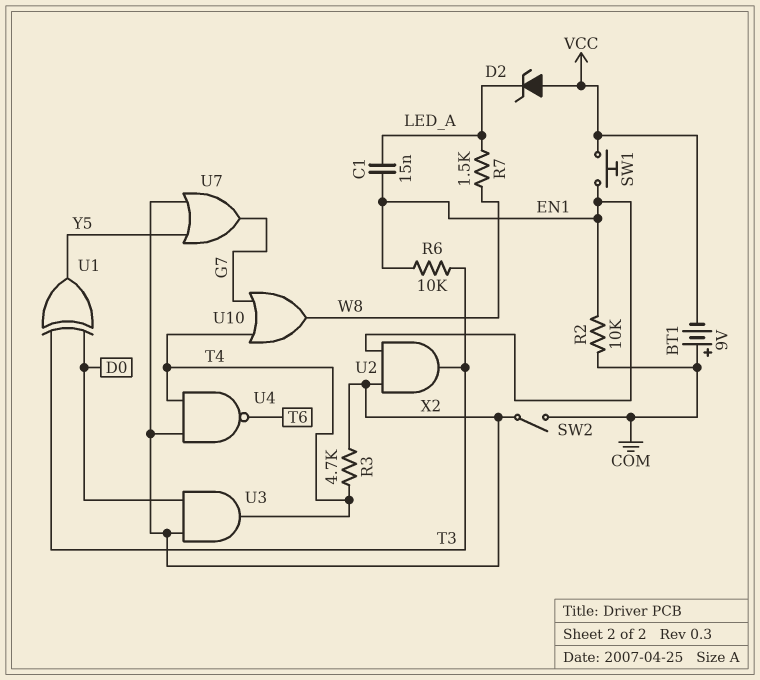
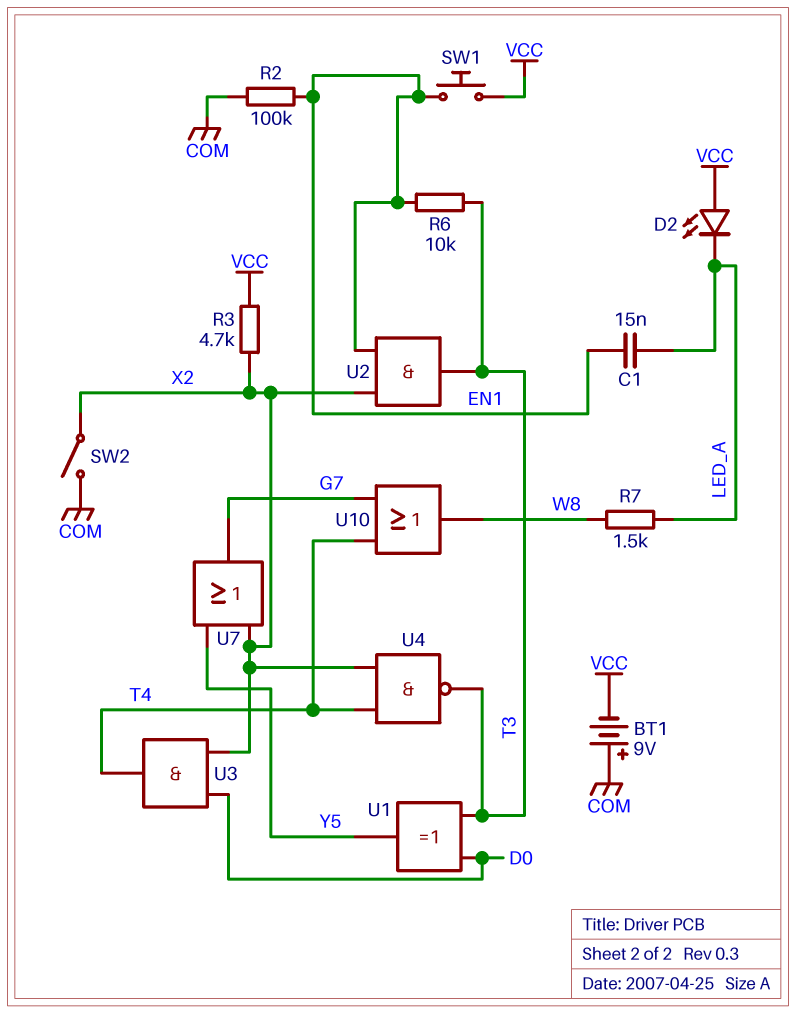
D2: zener (A VCC, K LED_A) -> LED (A VCC, K LED_A)
R2: 10k (COM, EN1) -> 100k (COM, EN1)
R3: 4.7k (T4, X2) -> 4.7k (VCC, X2)
U4: NAND (in T4, in X2, out T6) -> NAND (in T4, in X2, out T3)

